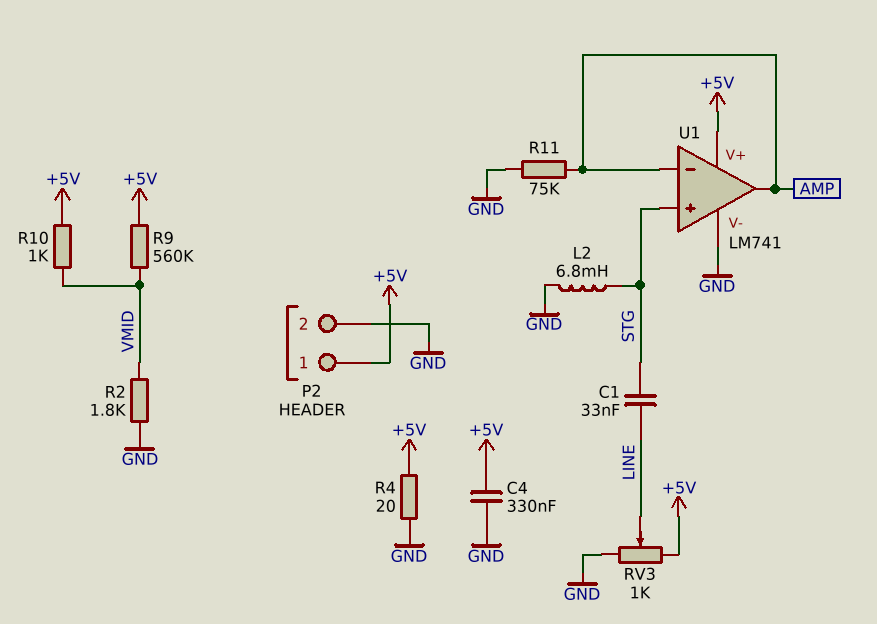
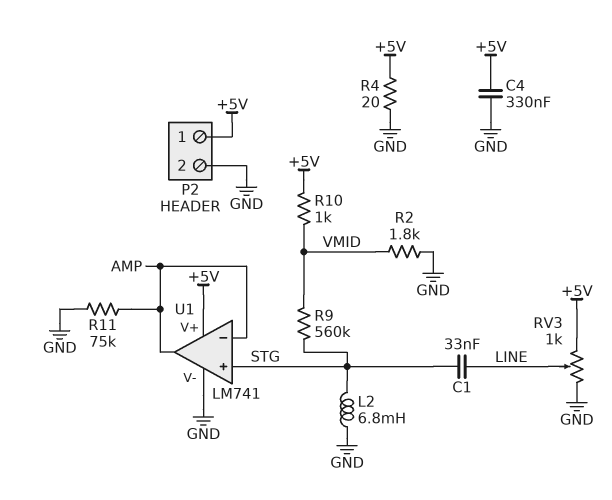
R9: 560k (+5V, VMID) -> 560k (STG, VMID)

